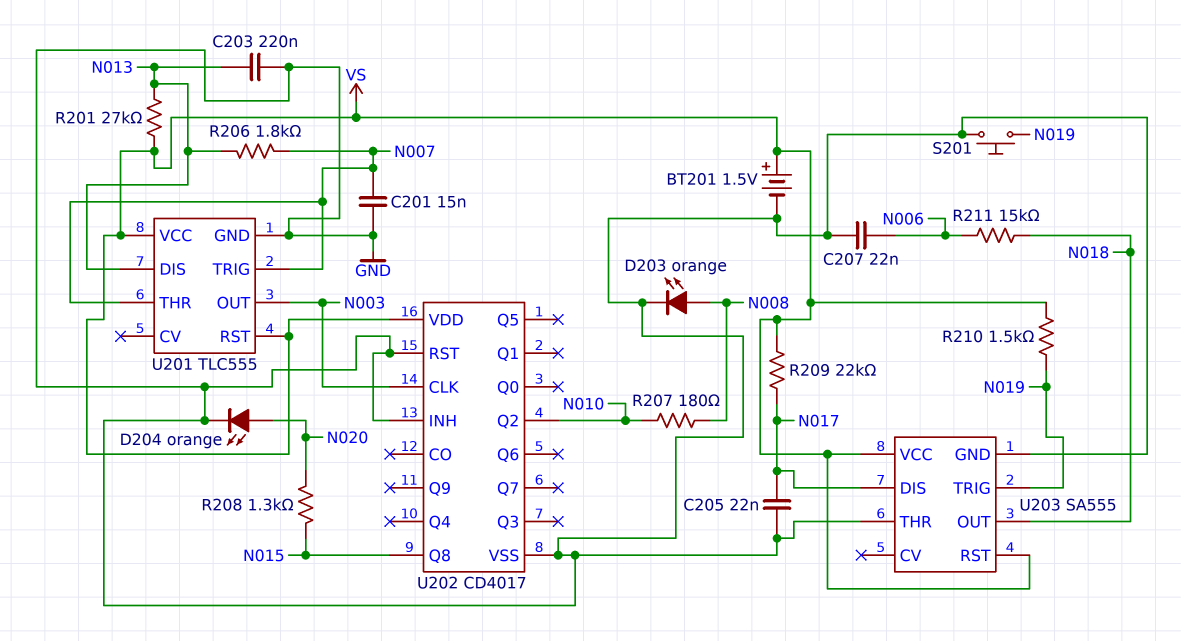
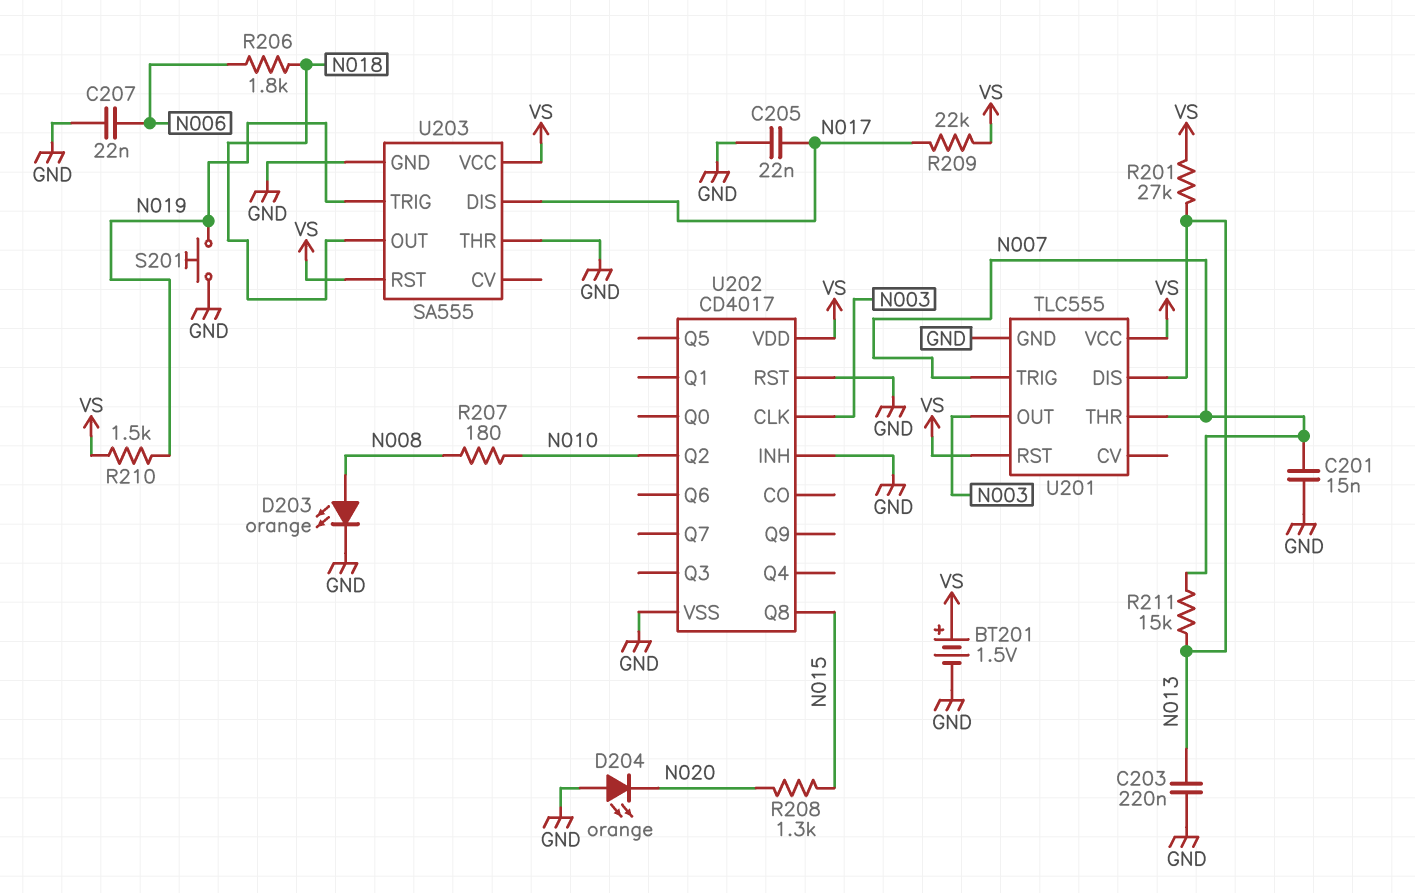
D204: LED orange (A N020, K GND) -> LED orange (A GND, K N020)
R206: 1.8k (N007, N013) -> 1.8k (N006, N018)
R211: 15k (N006, N018) -> 15k (N007, N013)

